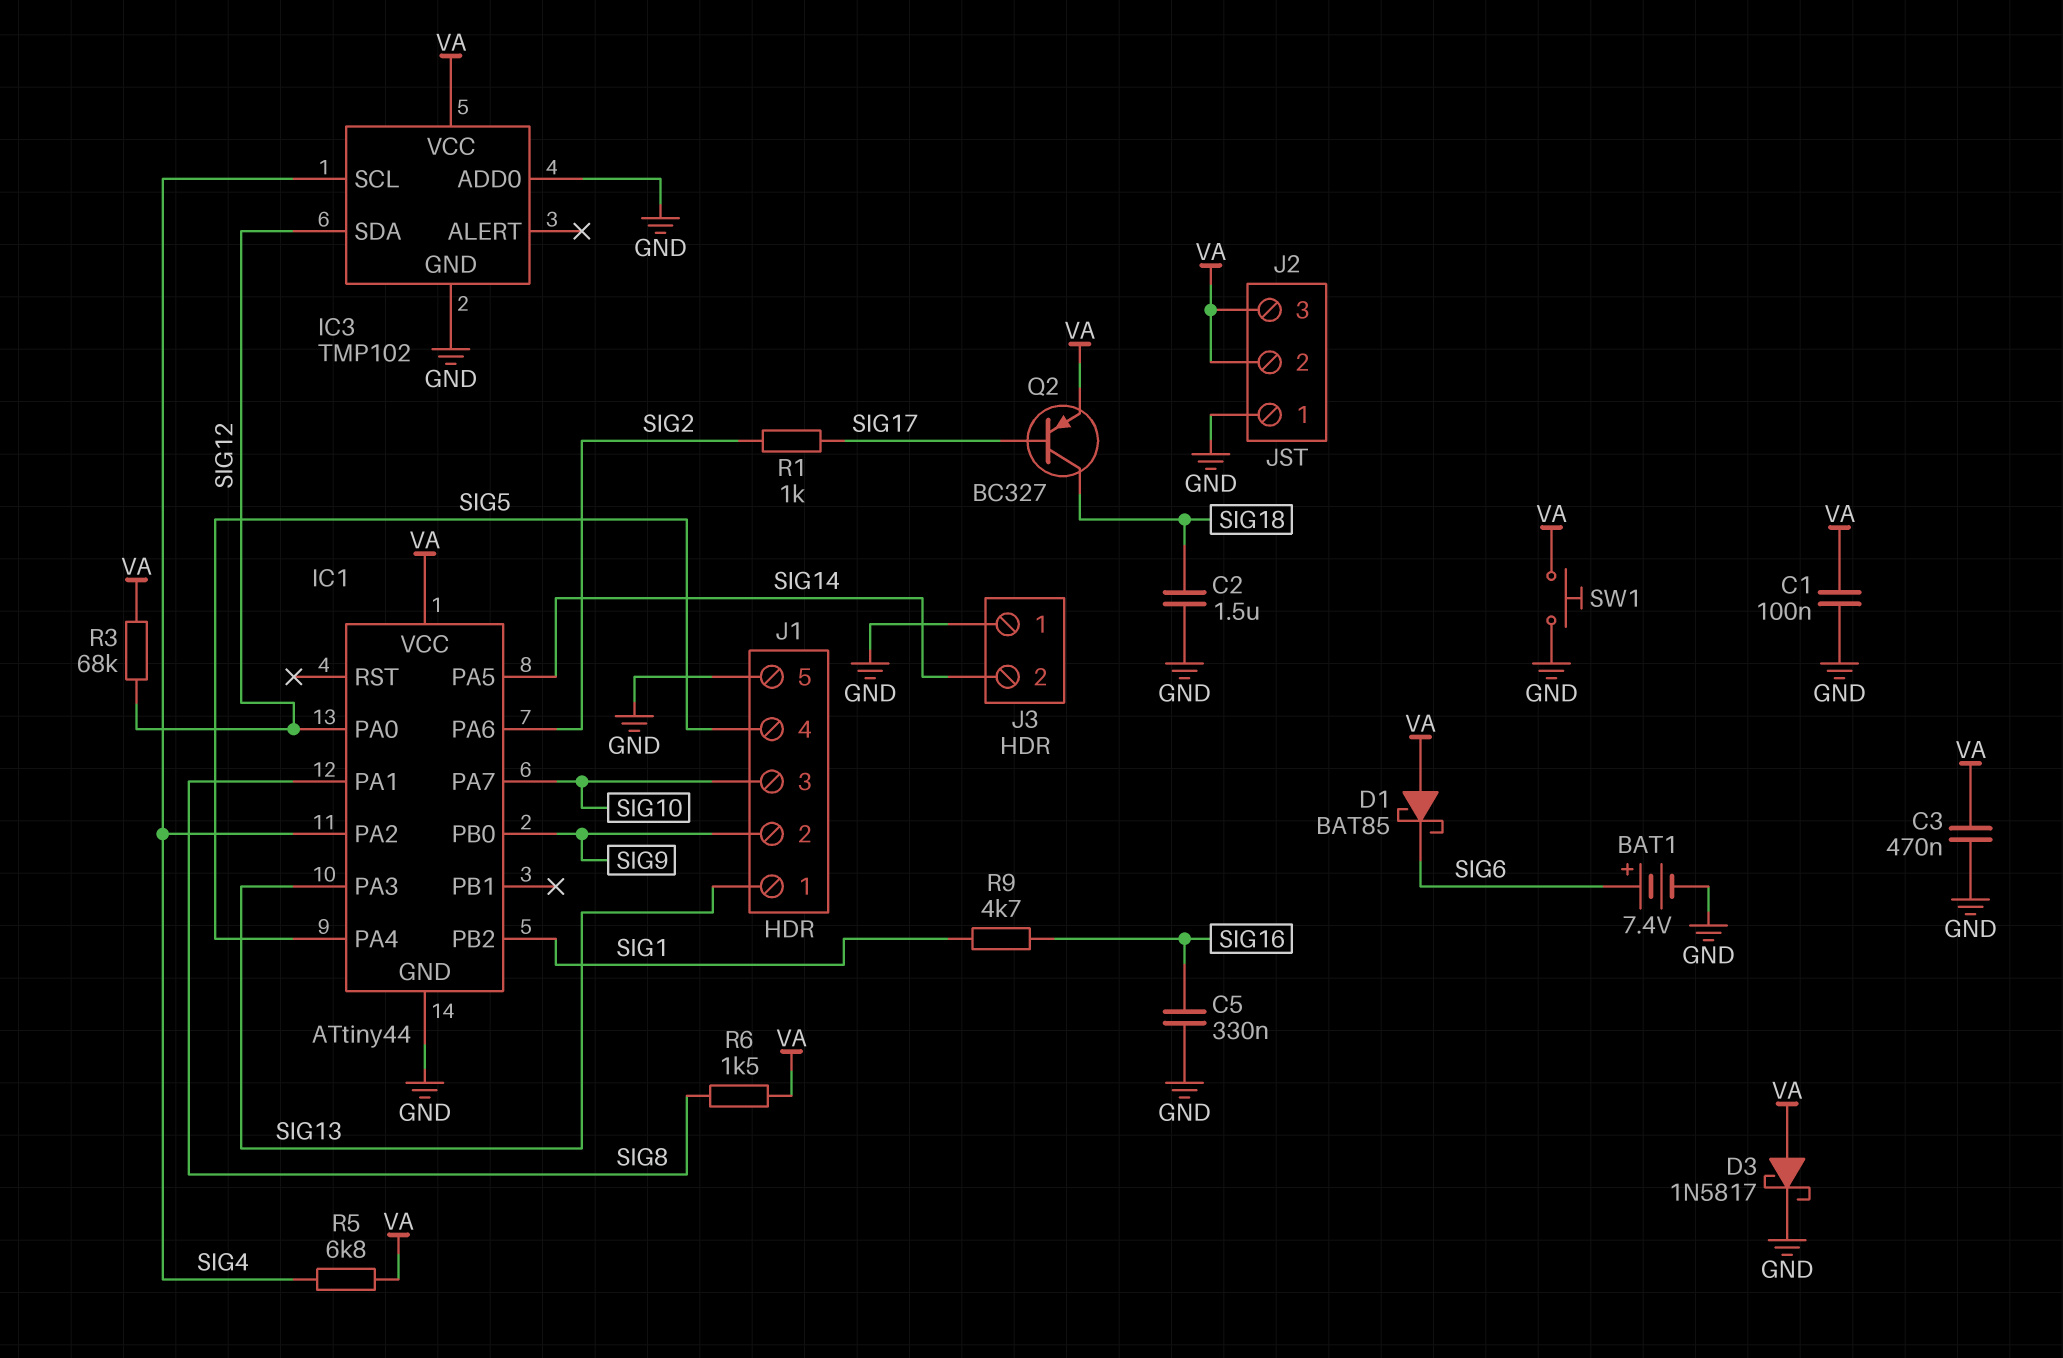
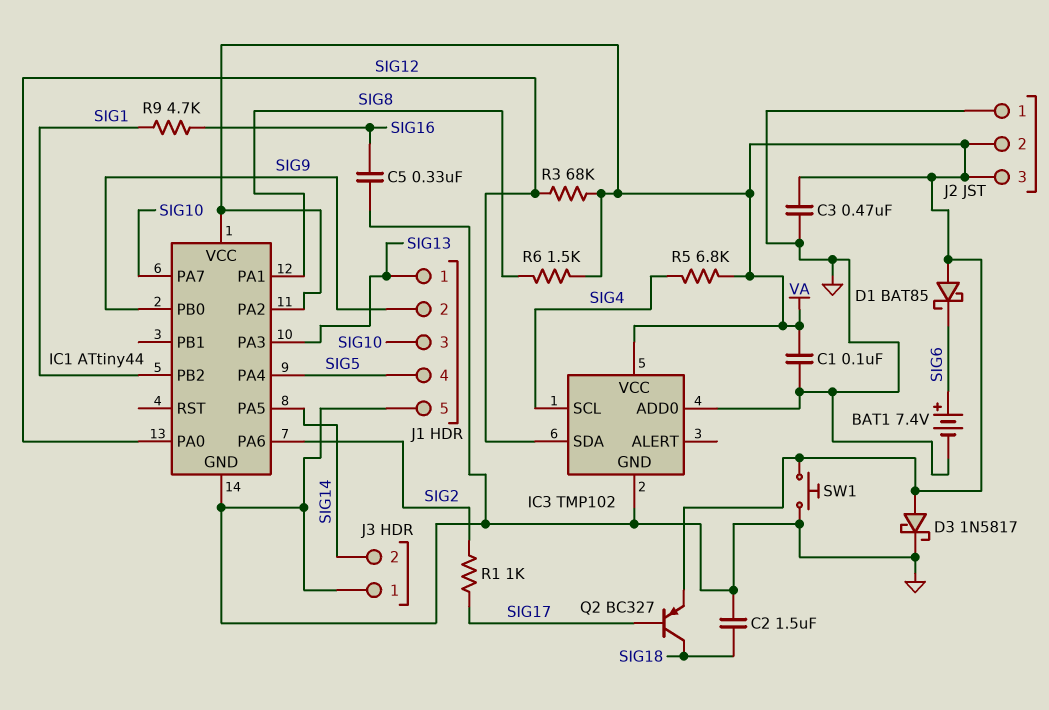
IC1 pin PA2: SIG4 -> VA

